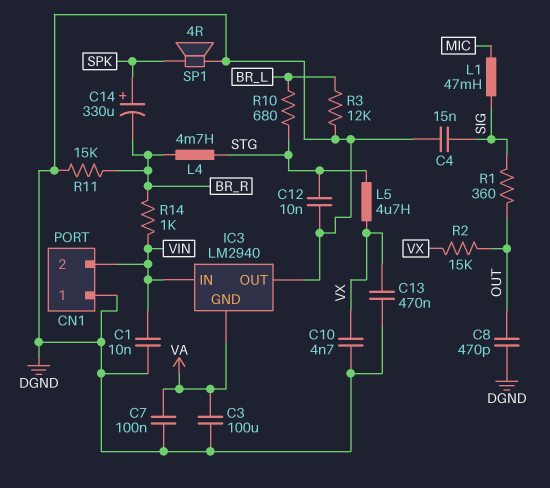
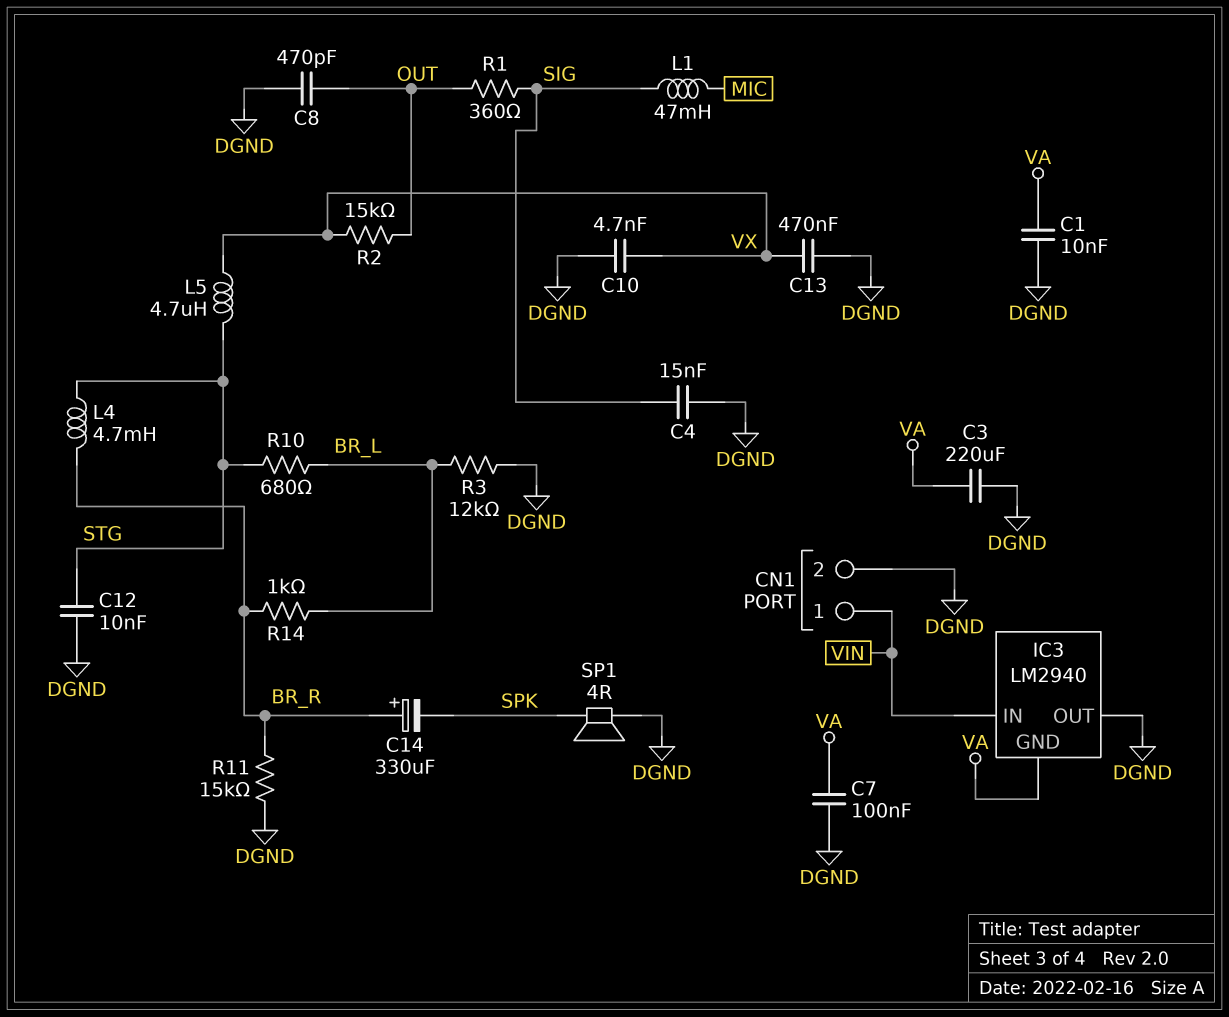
C1: 10nF (DGND, VIN) -> 10nF (DGND, VA)
C3: 100uF (DGND, VA) -> 220uF (DGND, VA)
C14: 330uF (plus SPK, minus BR_R) -> 330uF (plus BR_R, minus SPK)
CN1 pin 1: DGND -> VIN
CN1 pin 2: VIN -> DGND
R14: 1k (BR_R, VIN) -> 1k (BR_L, BR_R)

